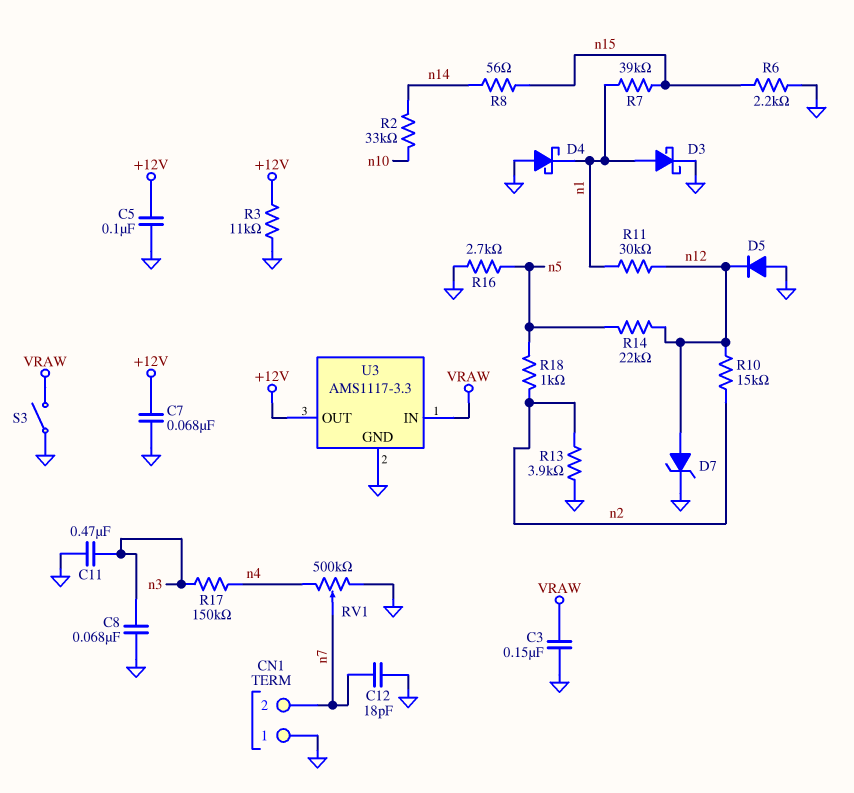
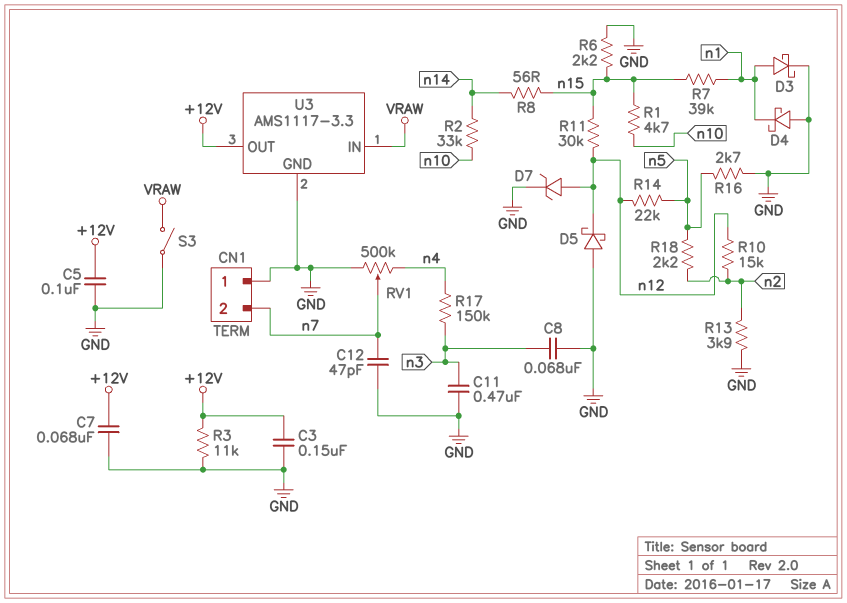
C3: 150nF (GND, VRAW) -> 150nF (+12V, GND)
C12: 18pF (GND, n7) -> 47pF (GND, n7)
D5: diode (A GND, K n12) -> schottky (A GND, K n12)
R1: none -> 4.7k (n10, n15)
R11: 30k (n1, n12) -> 30k (n12, n15)
R18: 1k (n2, n5) -> 2.2k (n2, n5)

